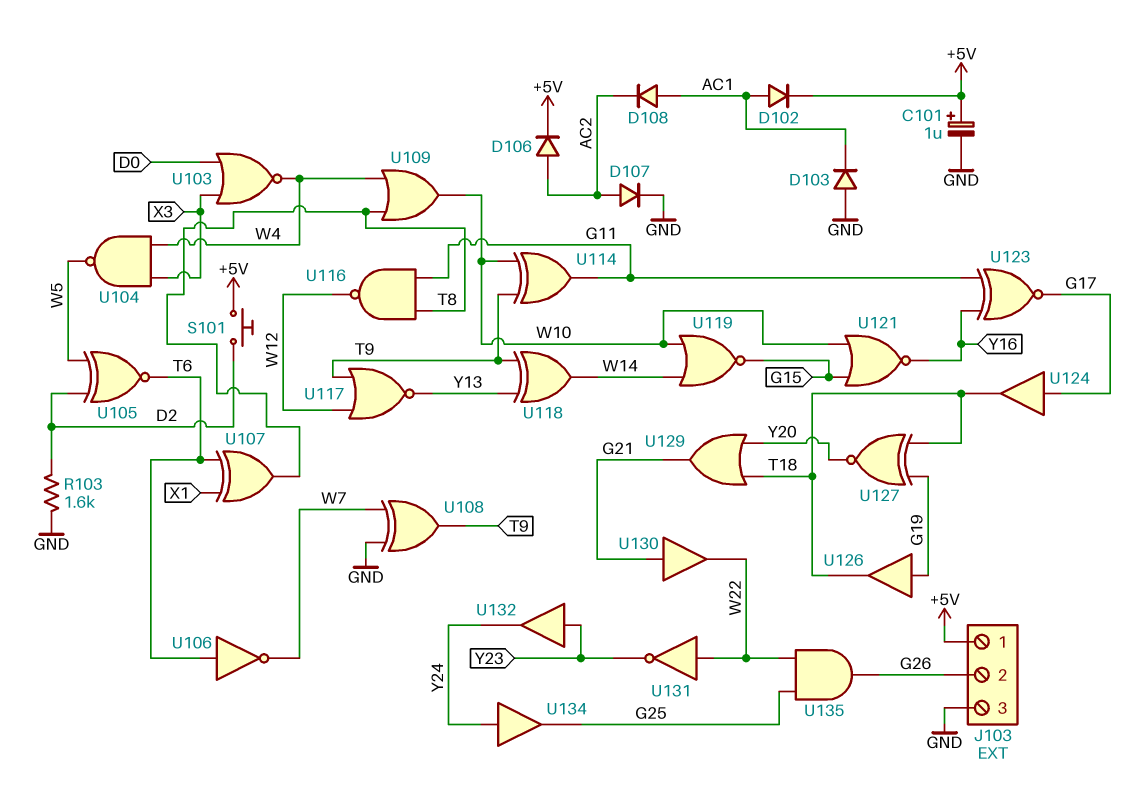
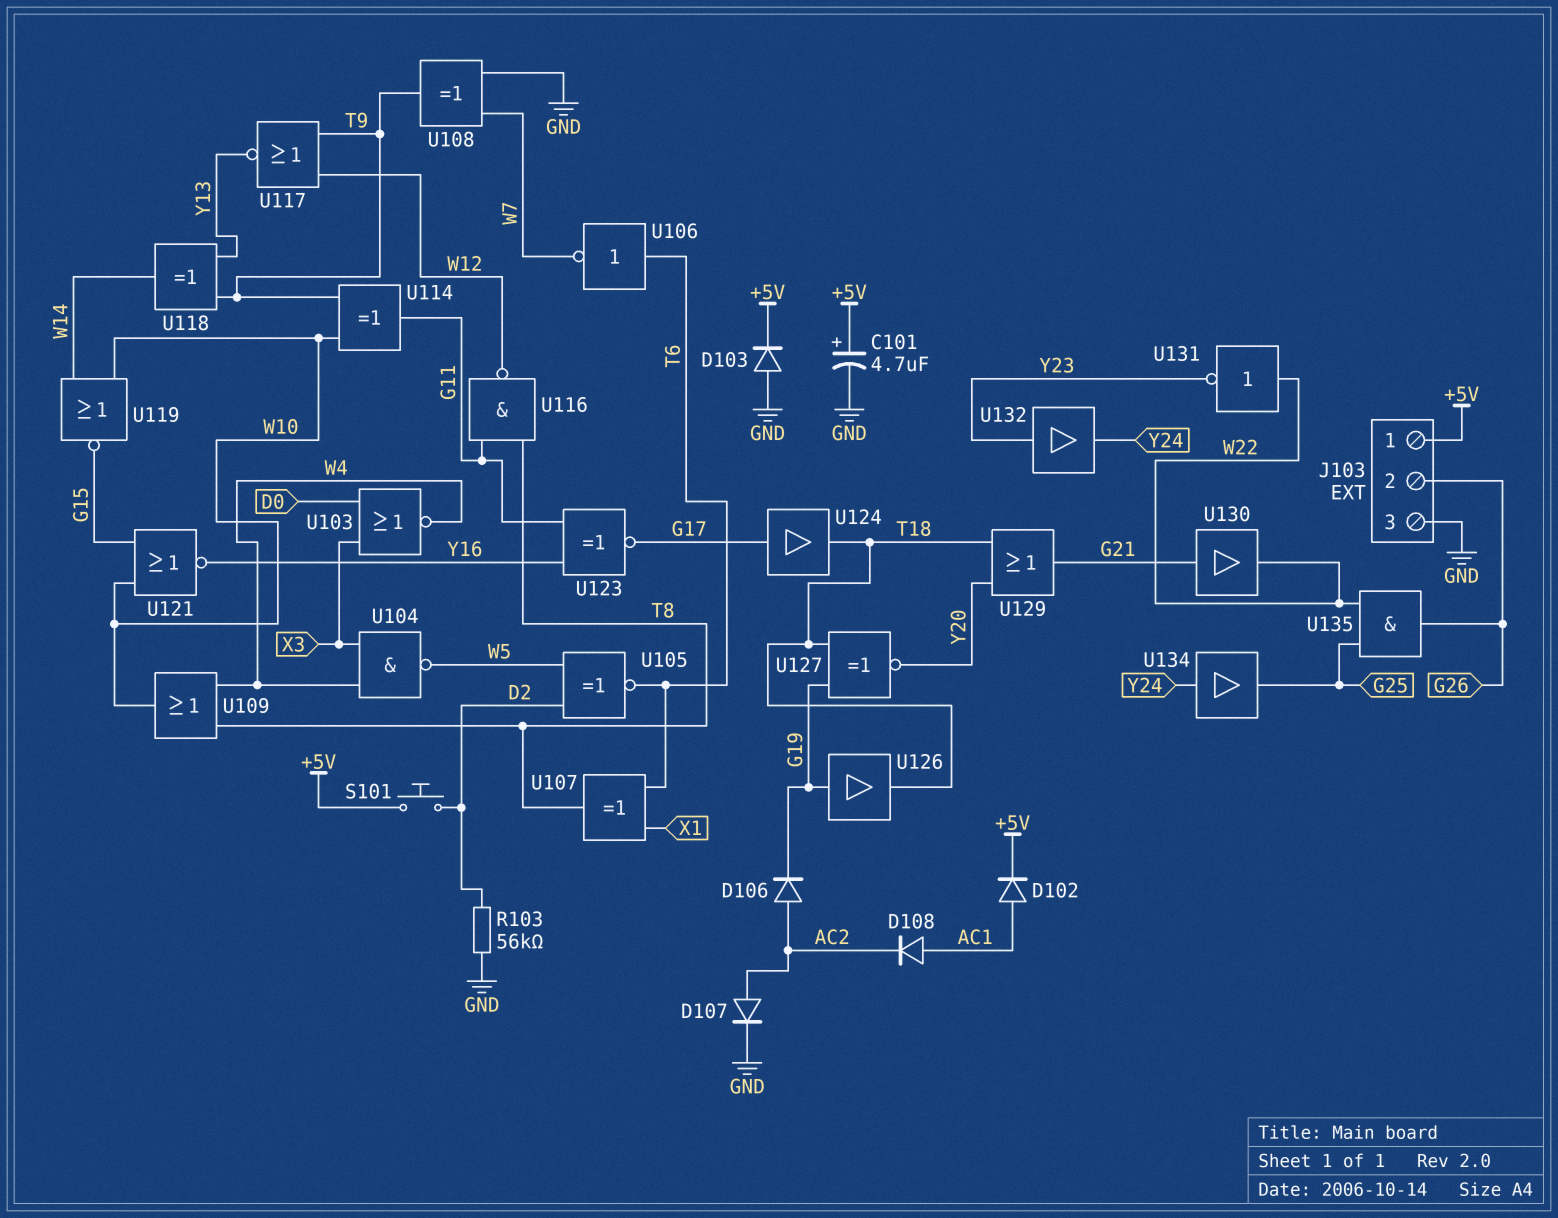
C101: 1uF (plus +5V, minus GND) -> 4.7uF (plus +5V, minus GND)
D103: diode (A GND, K AC1) -> diode (A GND, K +5V)
D106: diode (A AC2, K +5V) -> diode (A AC2, K G19)
R103: 1.6k (D2, GND) -> 56k (D2, GND)

